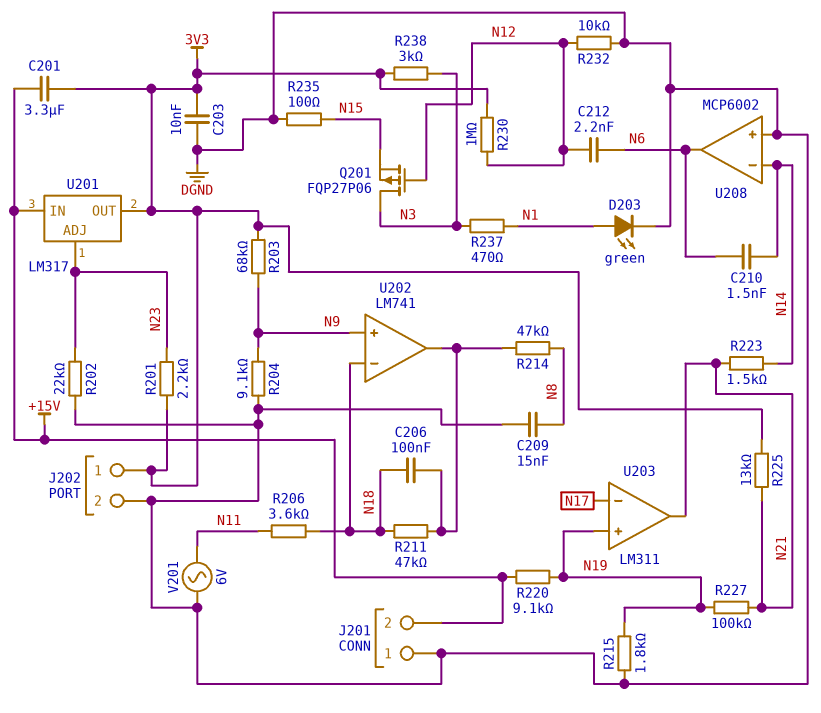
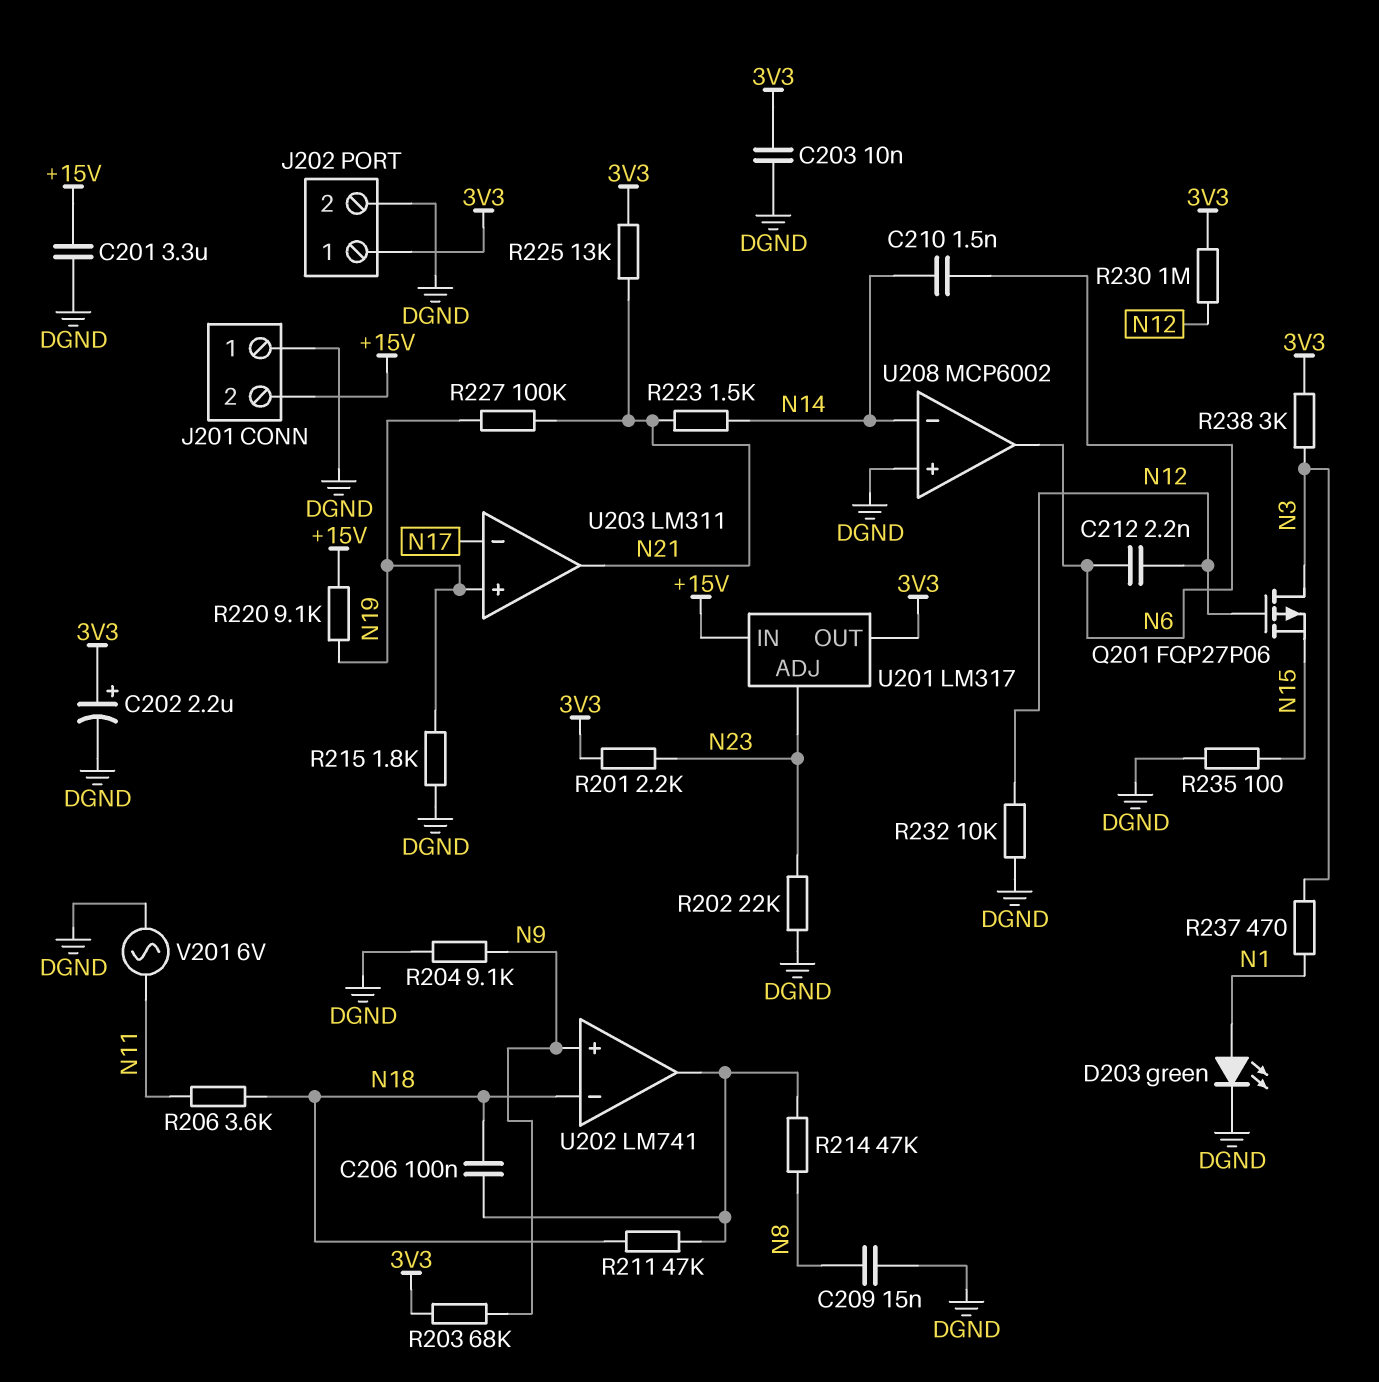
C201: 3.3uF (+15V, 3V3) -> 3.3uF (+15V, DGND)
C202: none -> 2.2uF (plus 3V3, minus DGND)

